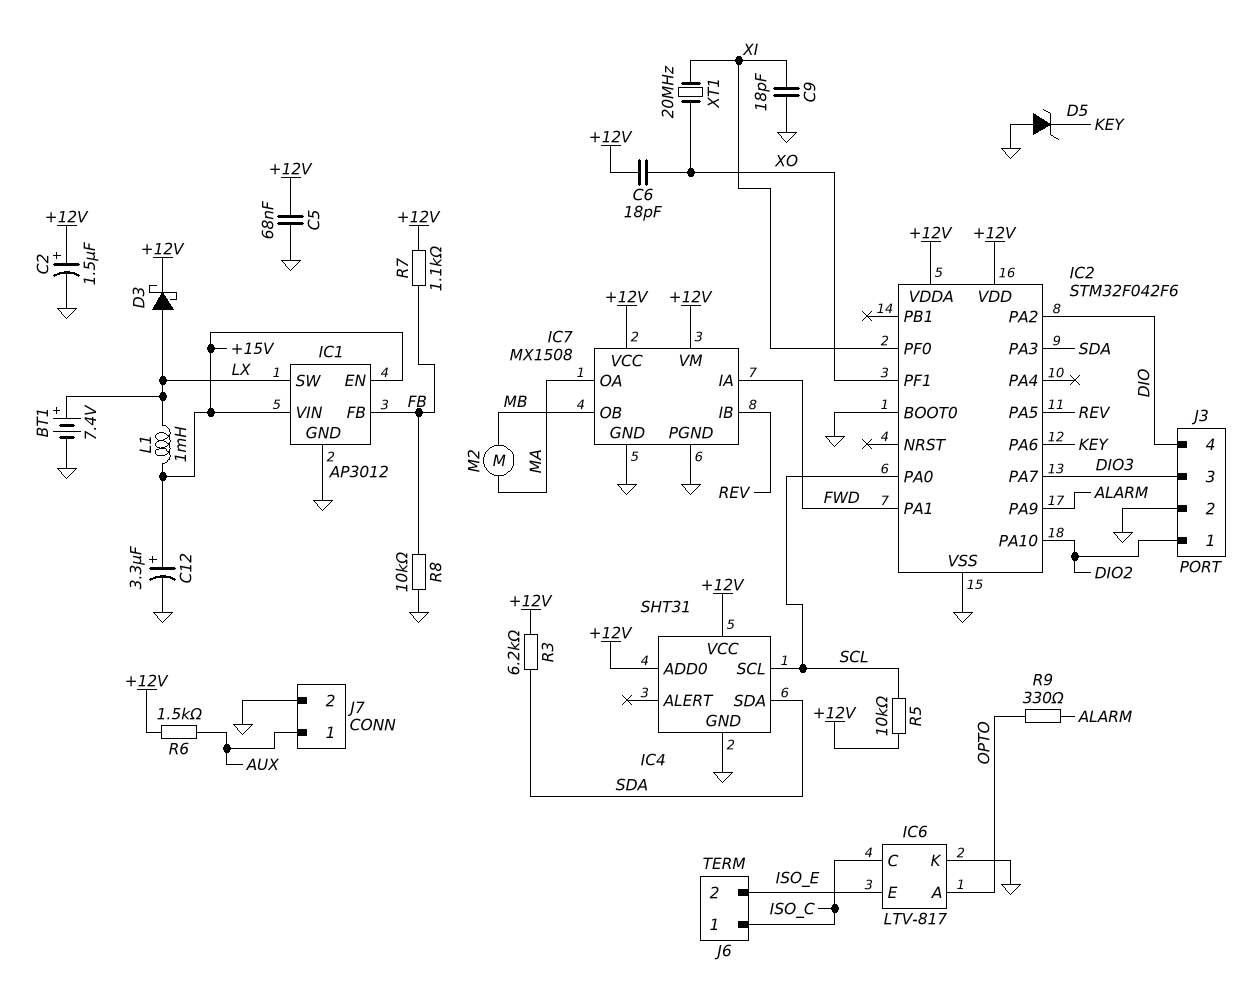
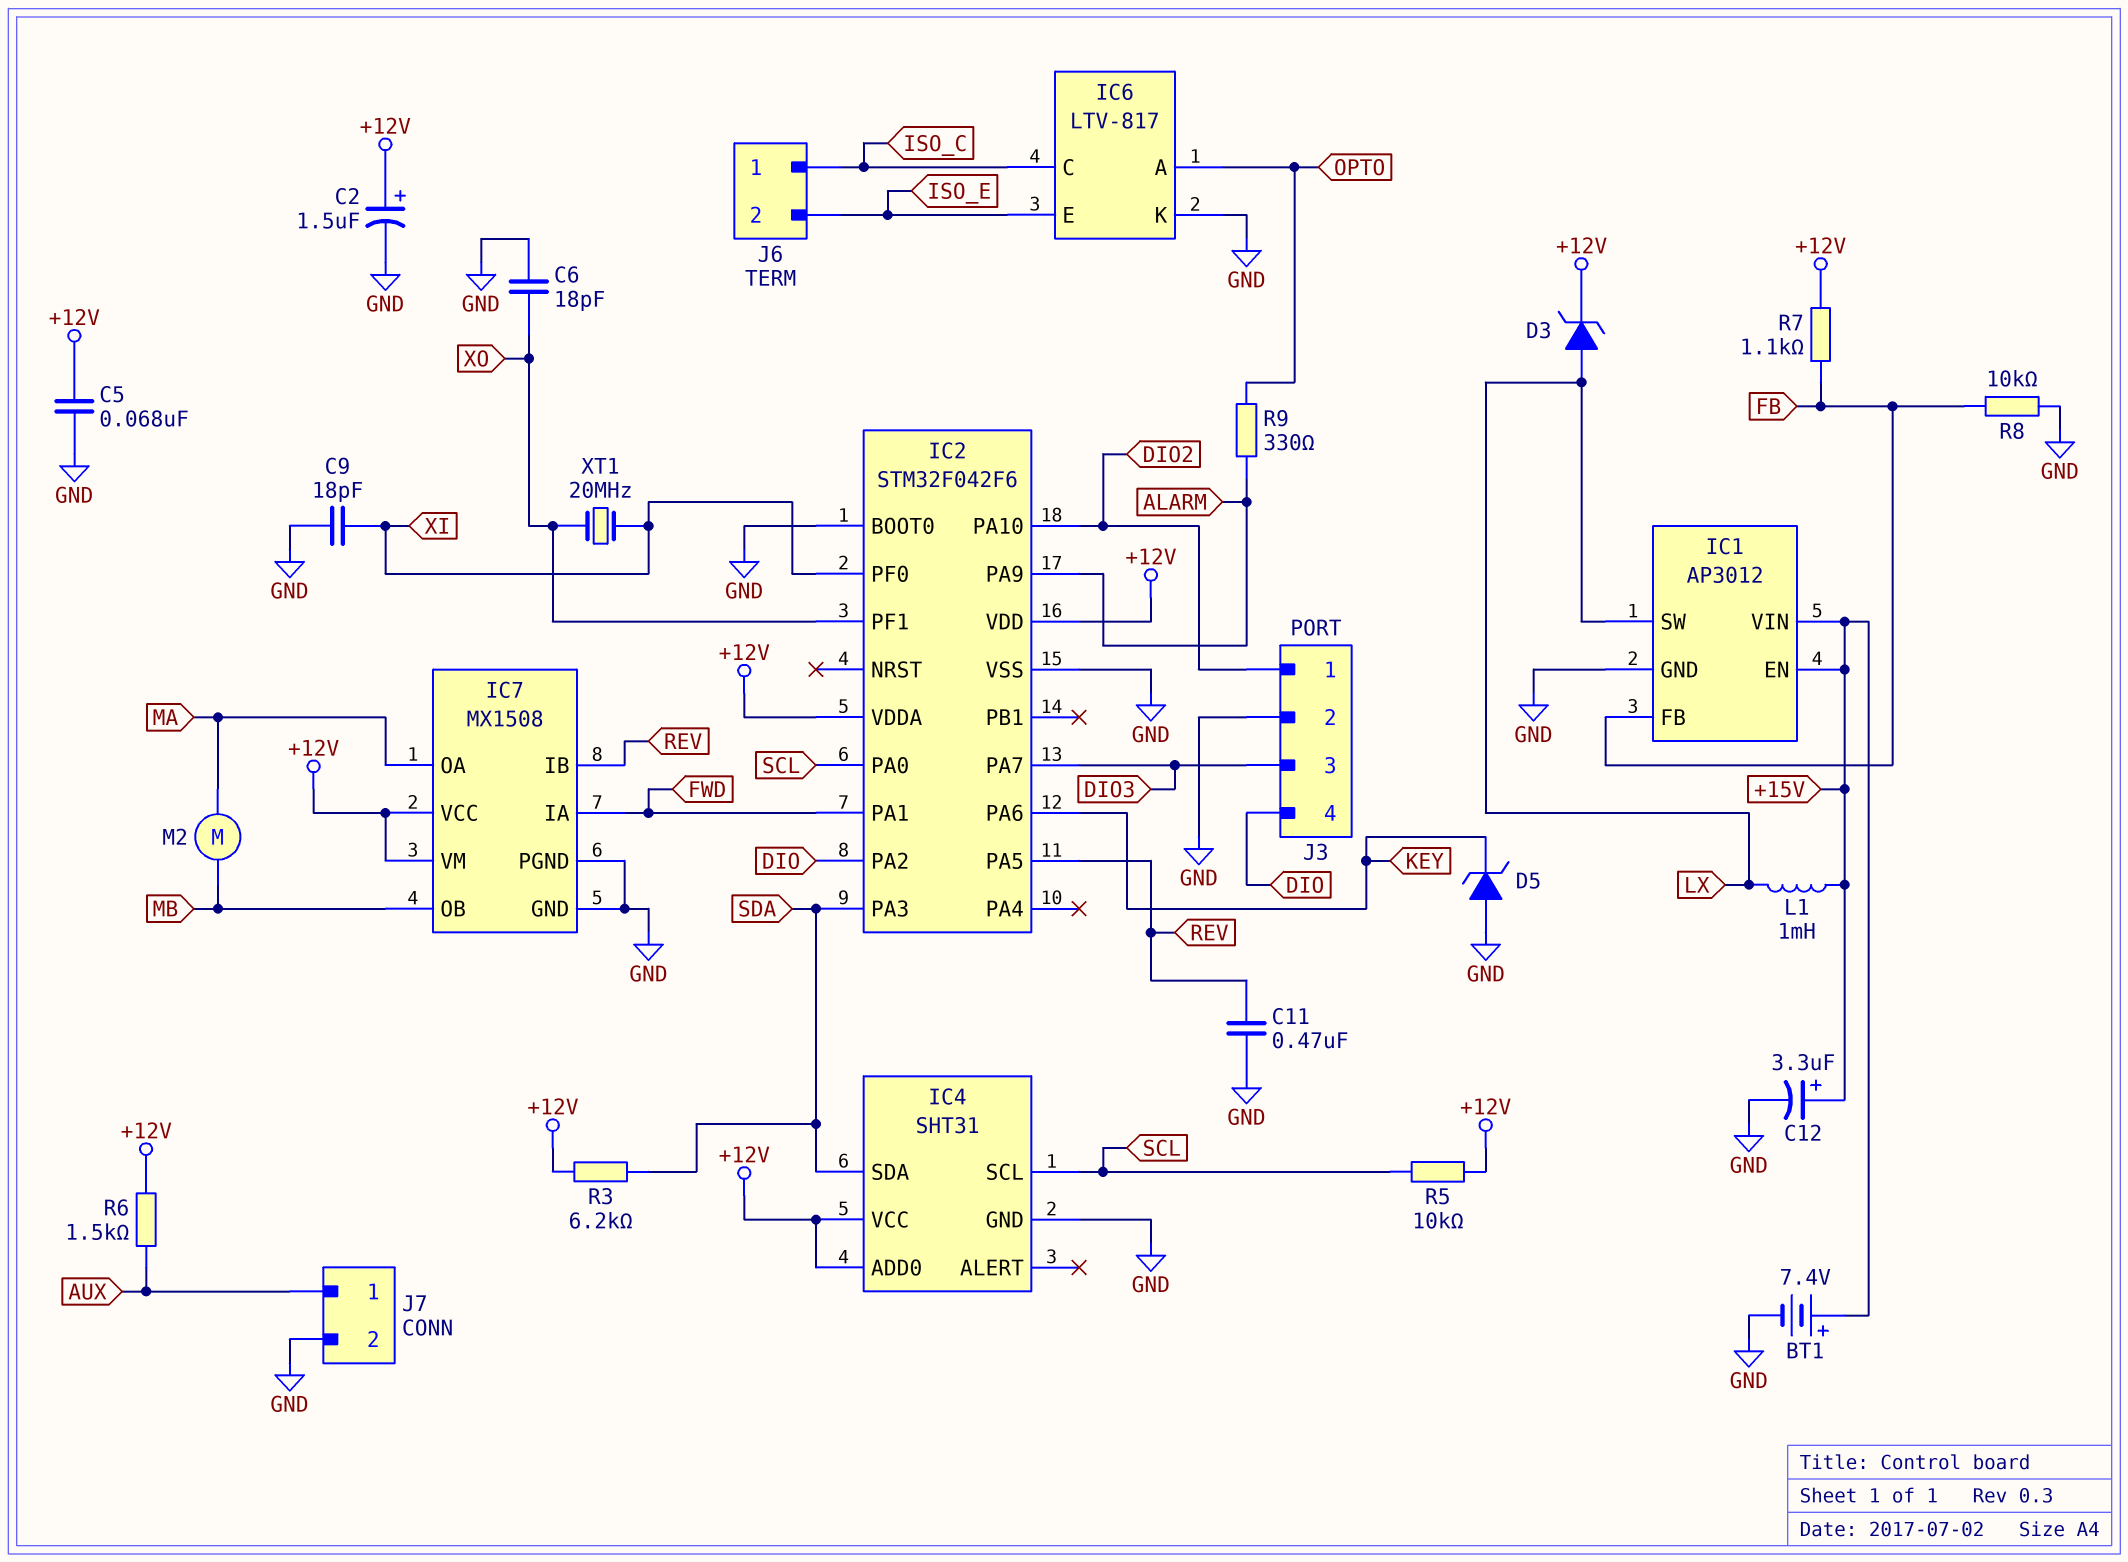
BT1: 7.4V (plus LX, minus GND) -> 7.4V (plus +15V, minus GND)
C6: 18pF (+12V, XO) -> 18pF (GND, XO)
C11: none -> 470nF (GND, REV)
D3: schottky (A LX, K +12V) -> zener (A LX, K +12V)

